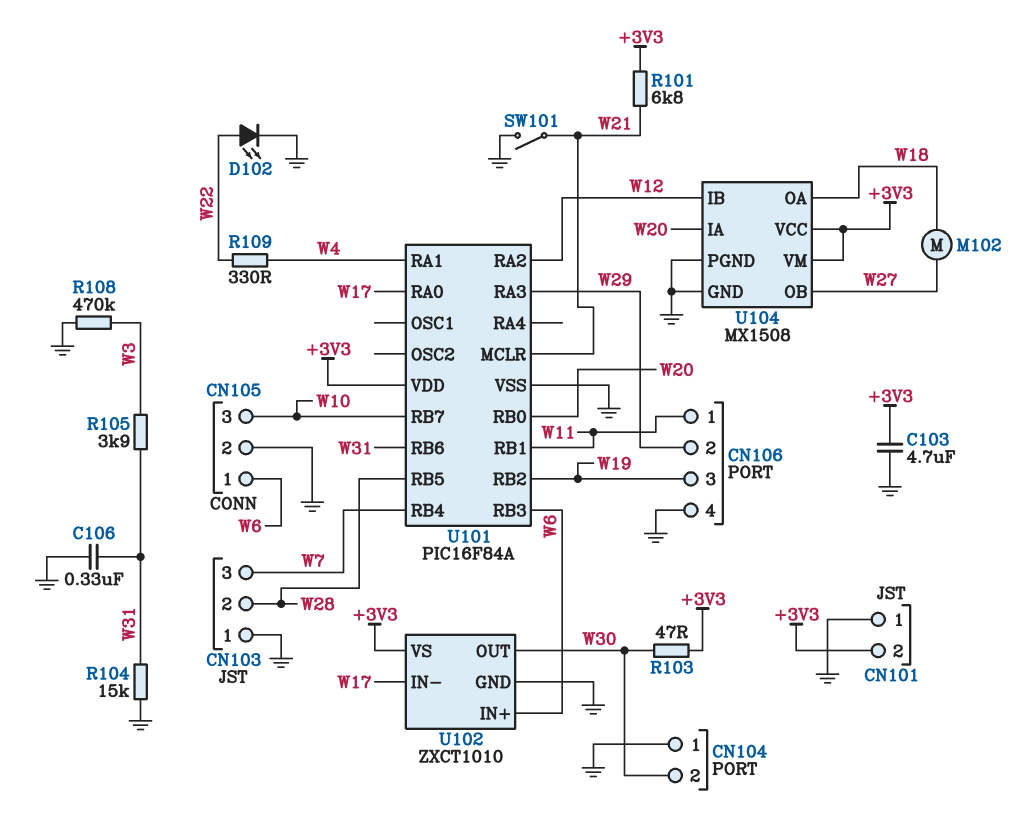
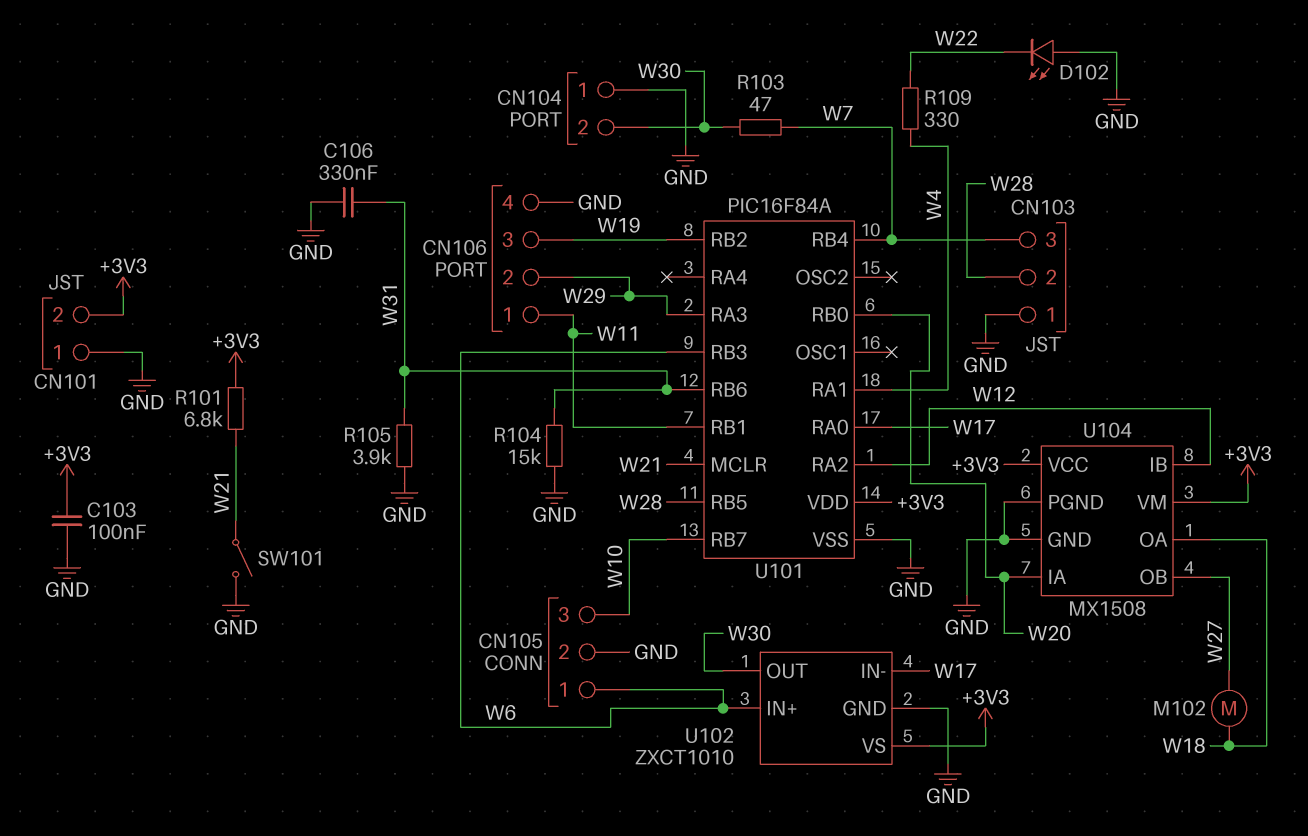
C103: 4.7uF (+3V3, GND) -> 100nF (+3V3, GND)
D102: LED (A W22, K GND) -> LED (A GND, K W22)
R103: 47 (+3V3, W30) -> 47 (W7, W30)
R105: 3.9k (W3, W31) -> 3.9k (GND, W31)
R108: 470k (GND, W3) -> none

